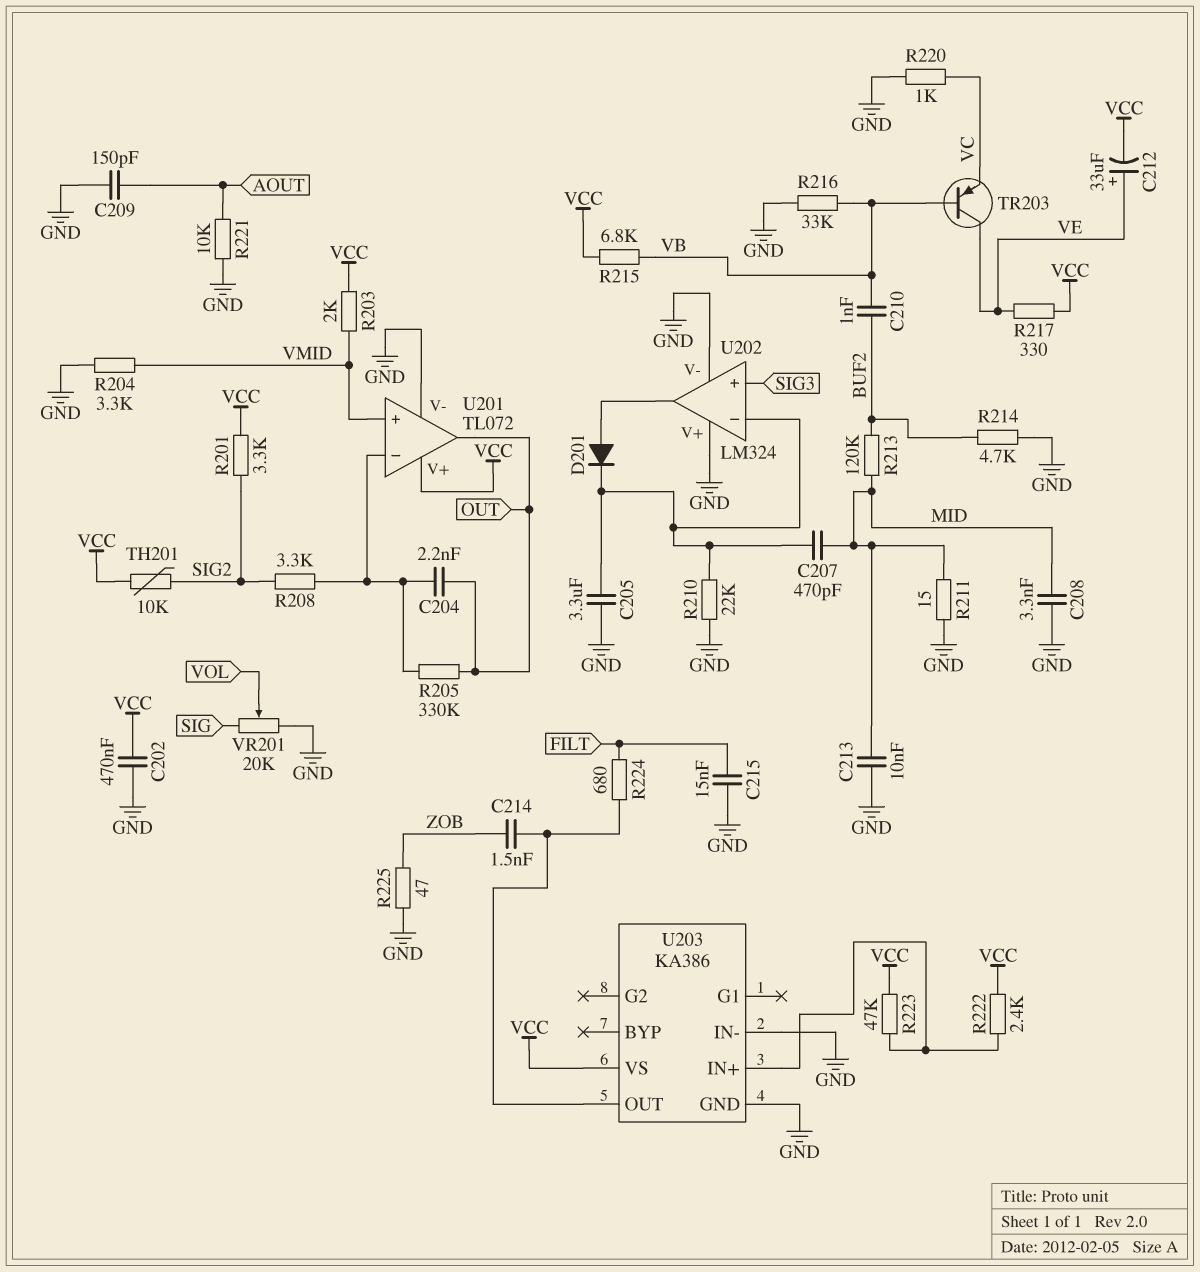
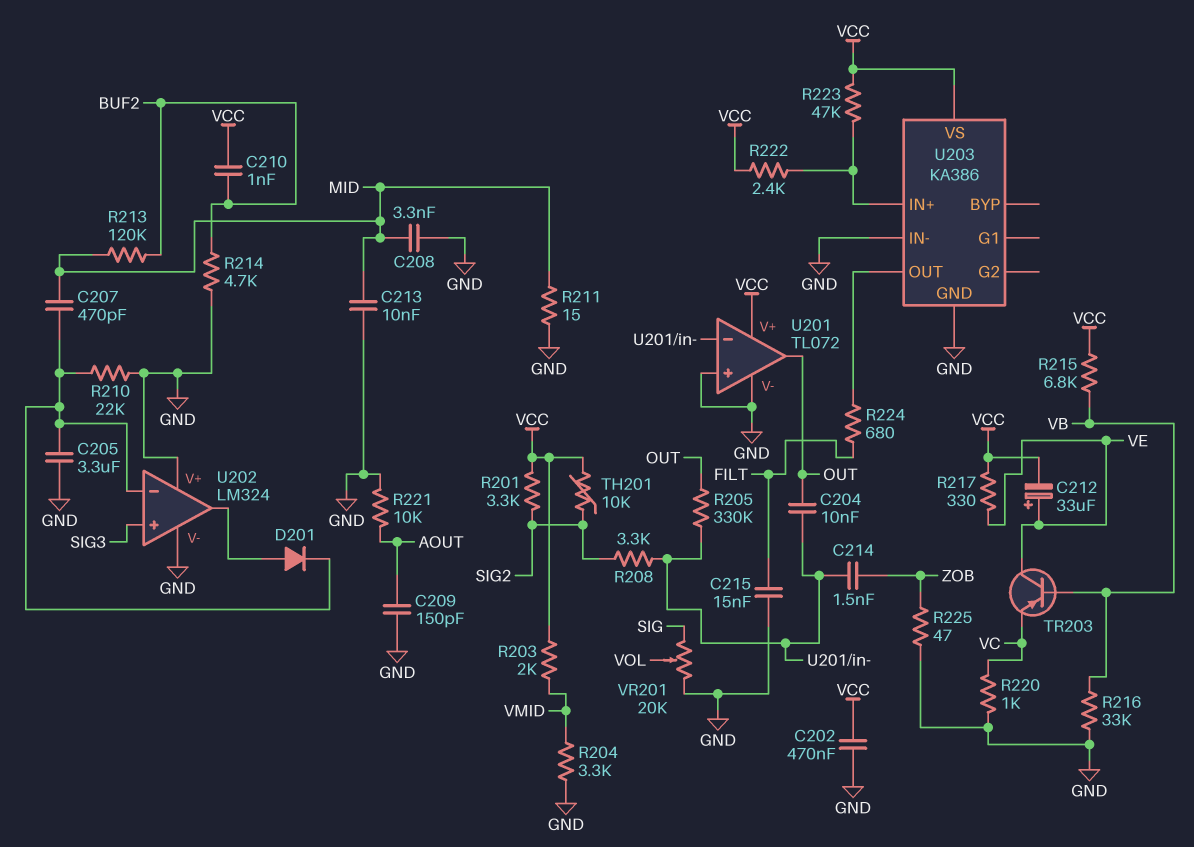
C204: 2.2nF (OUT, U201/in-) -> 10nF (OUT, U201/in-)
C210: 1nF (BUF2, VB) -> 1nF (BUF2, VCC)
C214: 1.5nF (U203/OUT, ZOB) -> 1.5nF (U201/in-, ZOB)
U201 pin in+: VMID -> GND

